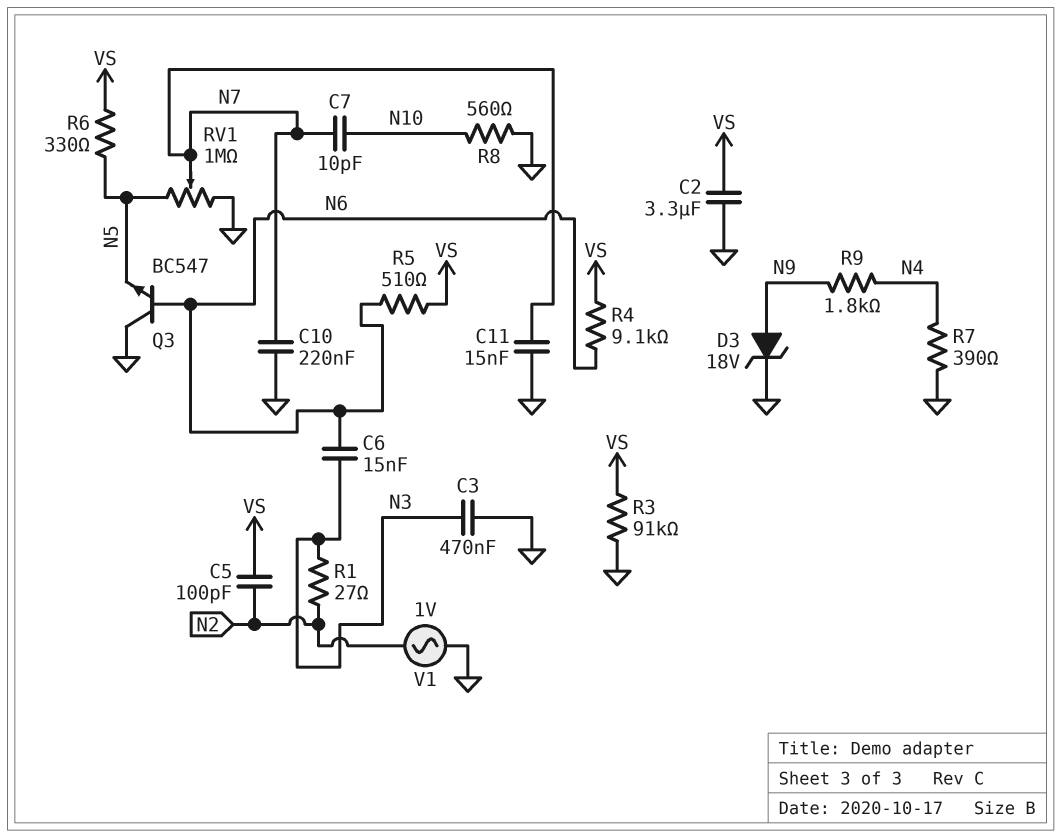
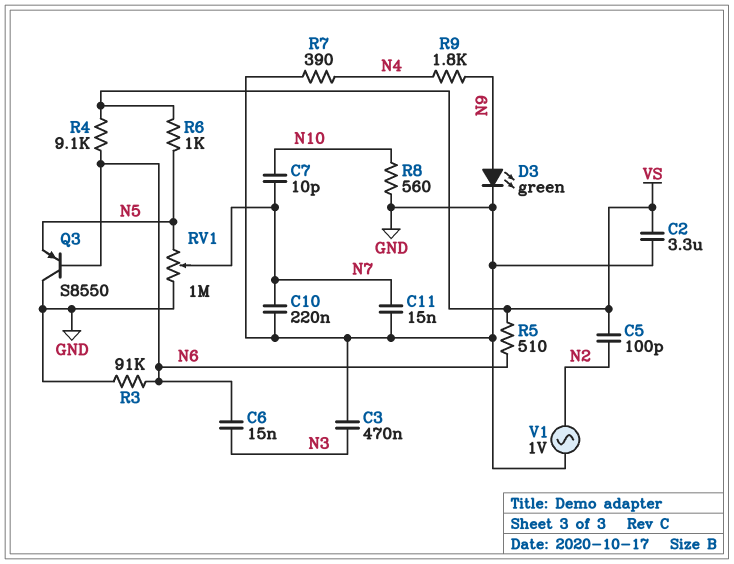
D3: zener 18V (A N9, K GND) -> LED green (A N9, K GND)
Q3: NPN BC547 (B N6, C GND, E N5) -> PNP S8550 (B N6, C GND, E N5)
R1: 27 (N2, N3) -> none
R3: 91k (GND, VS) -> 91k (GND, N6)
R6: 330 (N5, VS) -> 1k (N5, VS)

